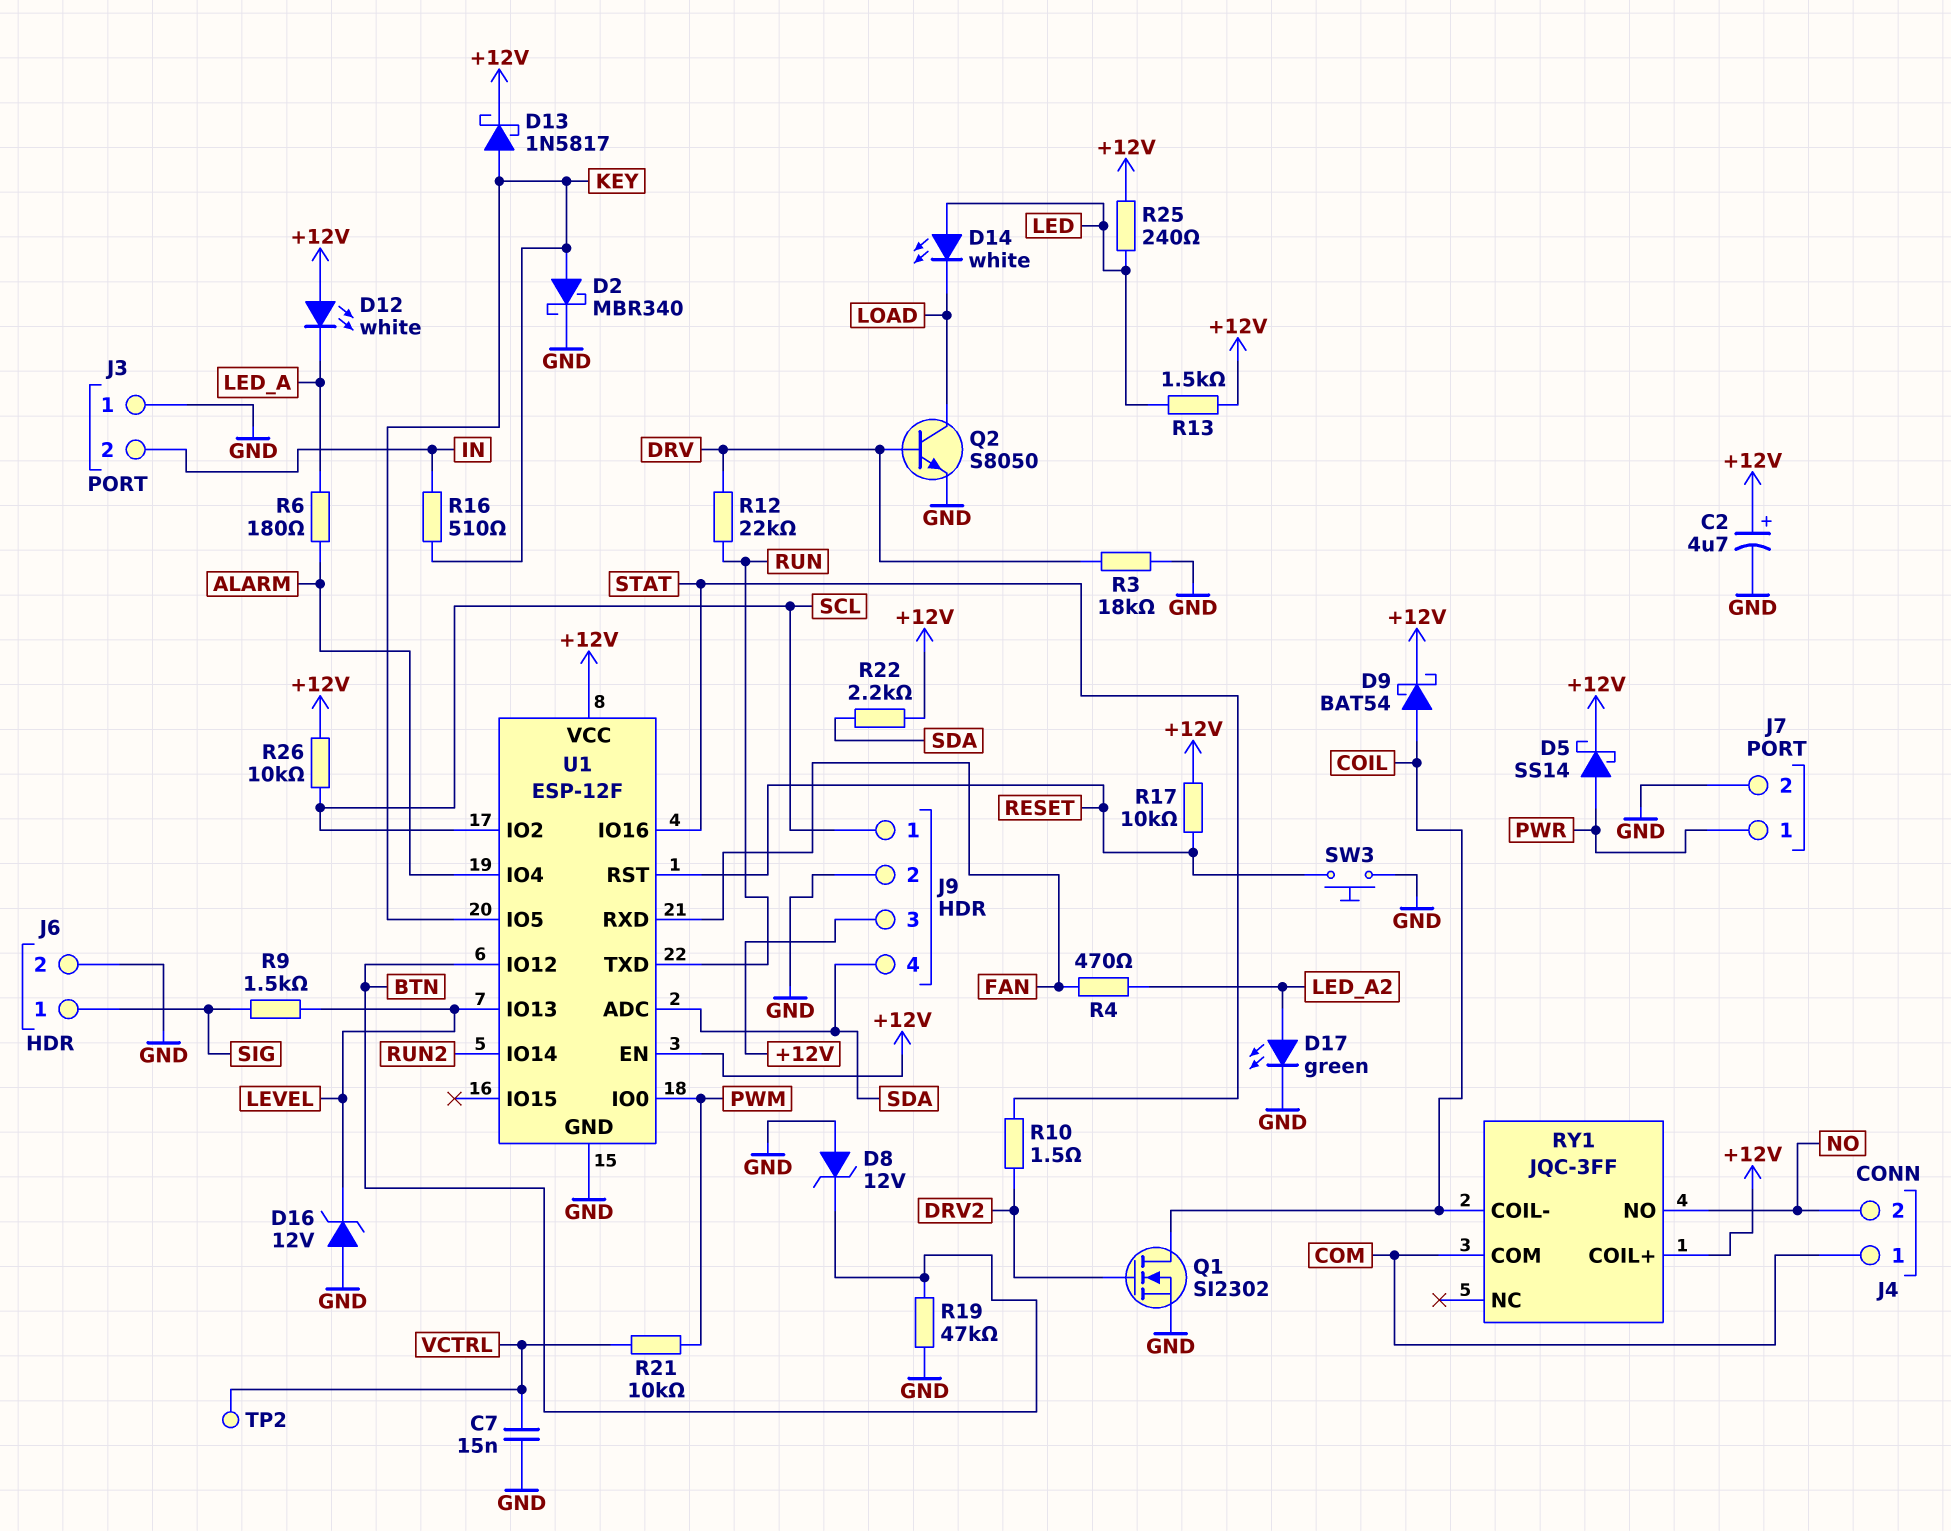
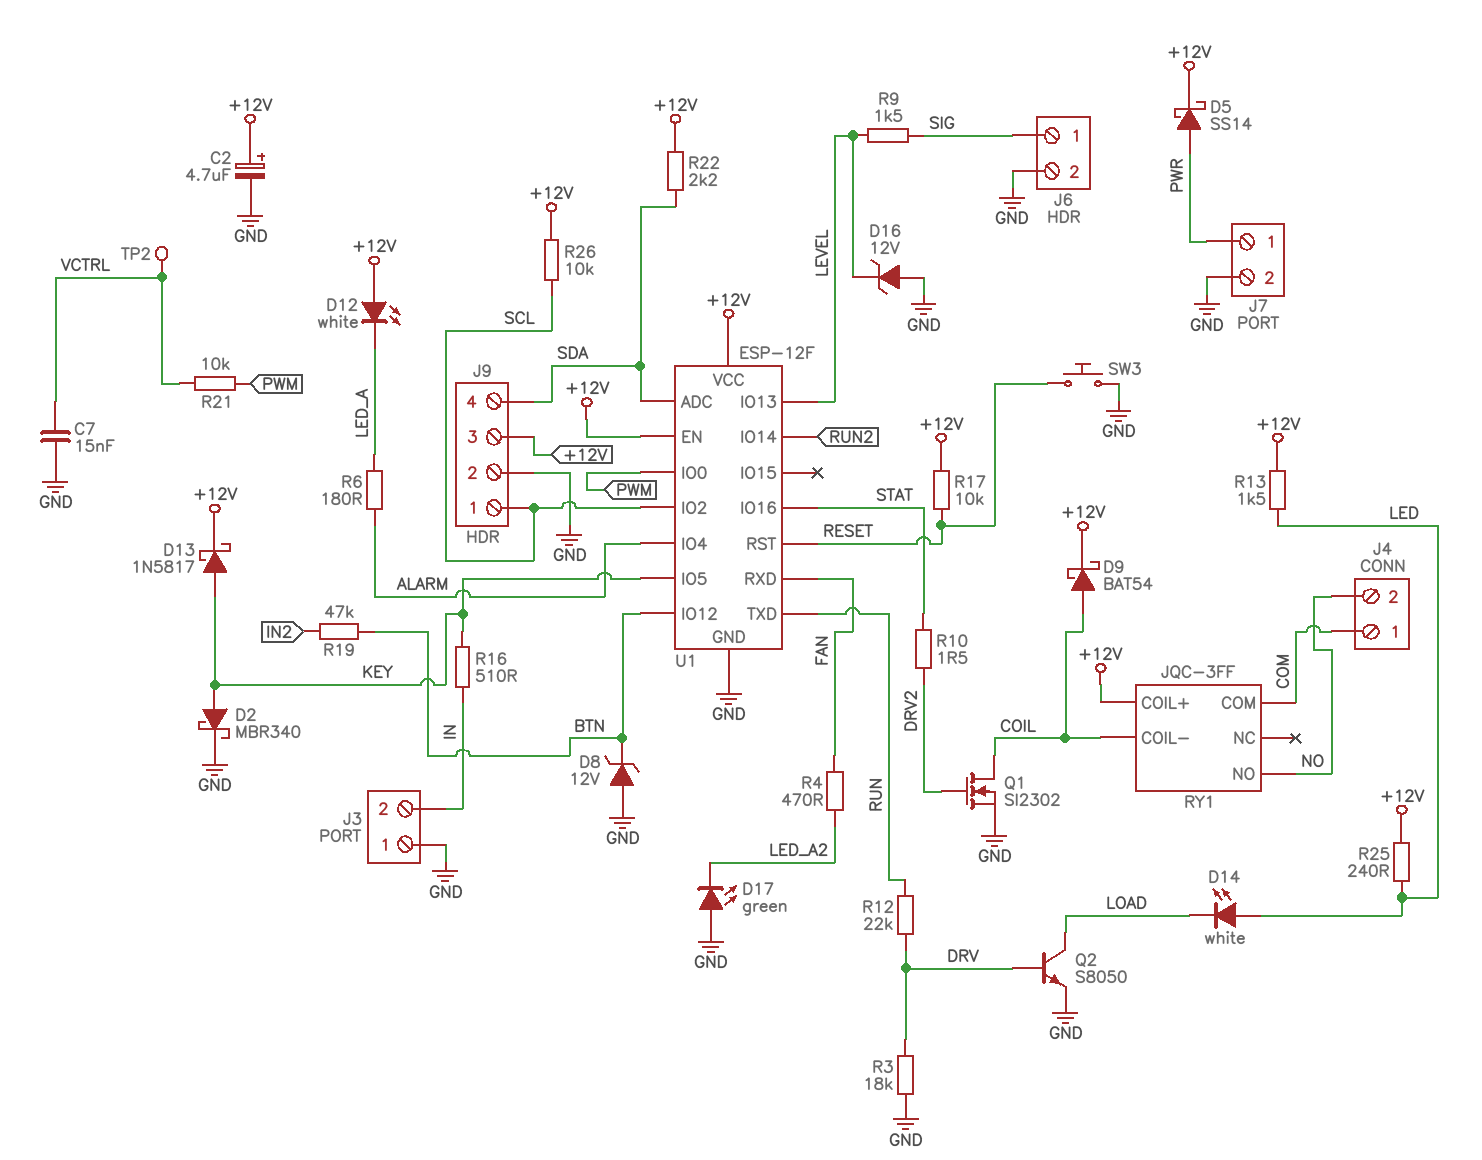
D17: LED green (A LED_A2, K GND) -> LED green (A GND, K LED_A2)
R19: 47k (BTN, GND) -> 47k (BTN, IN2)

